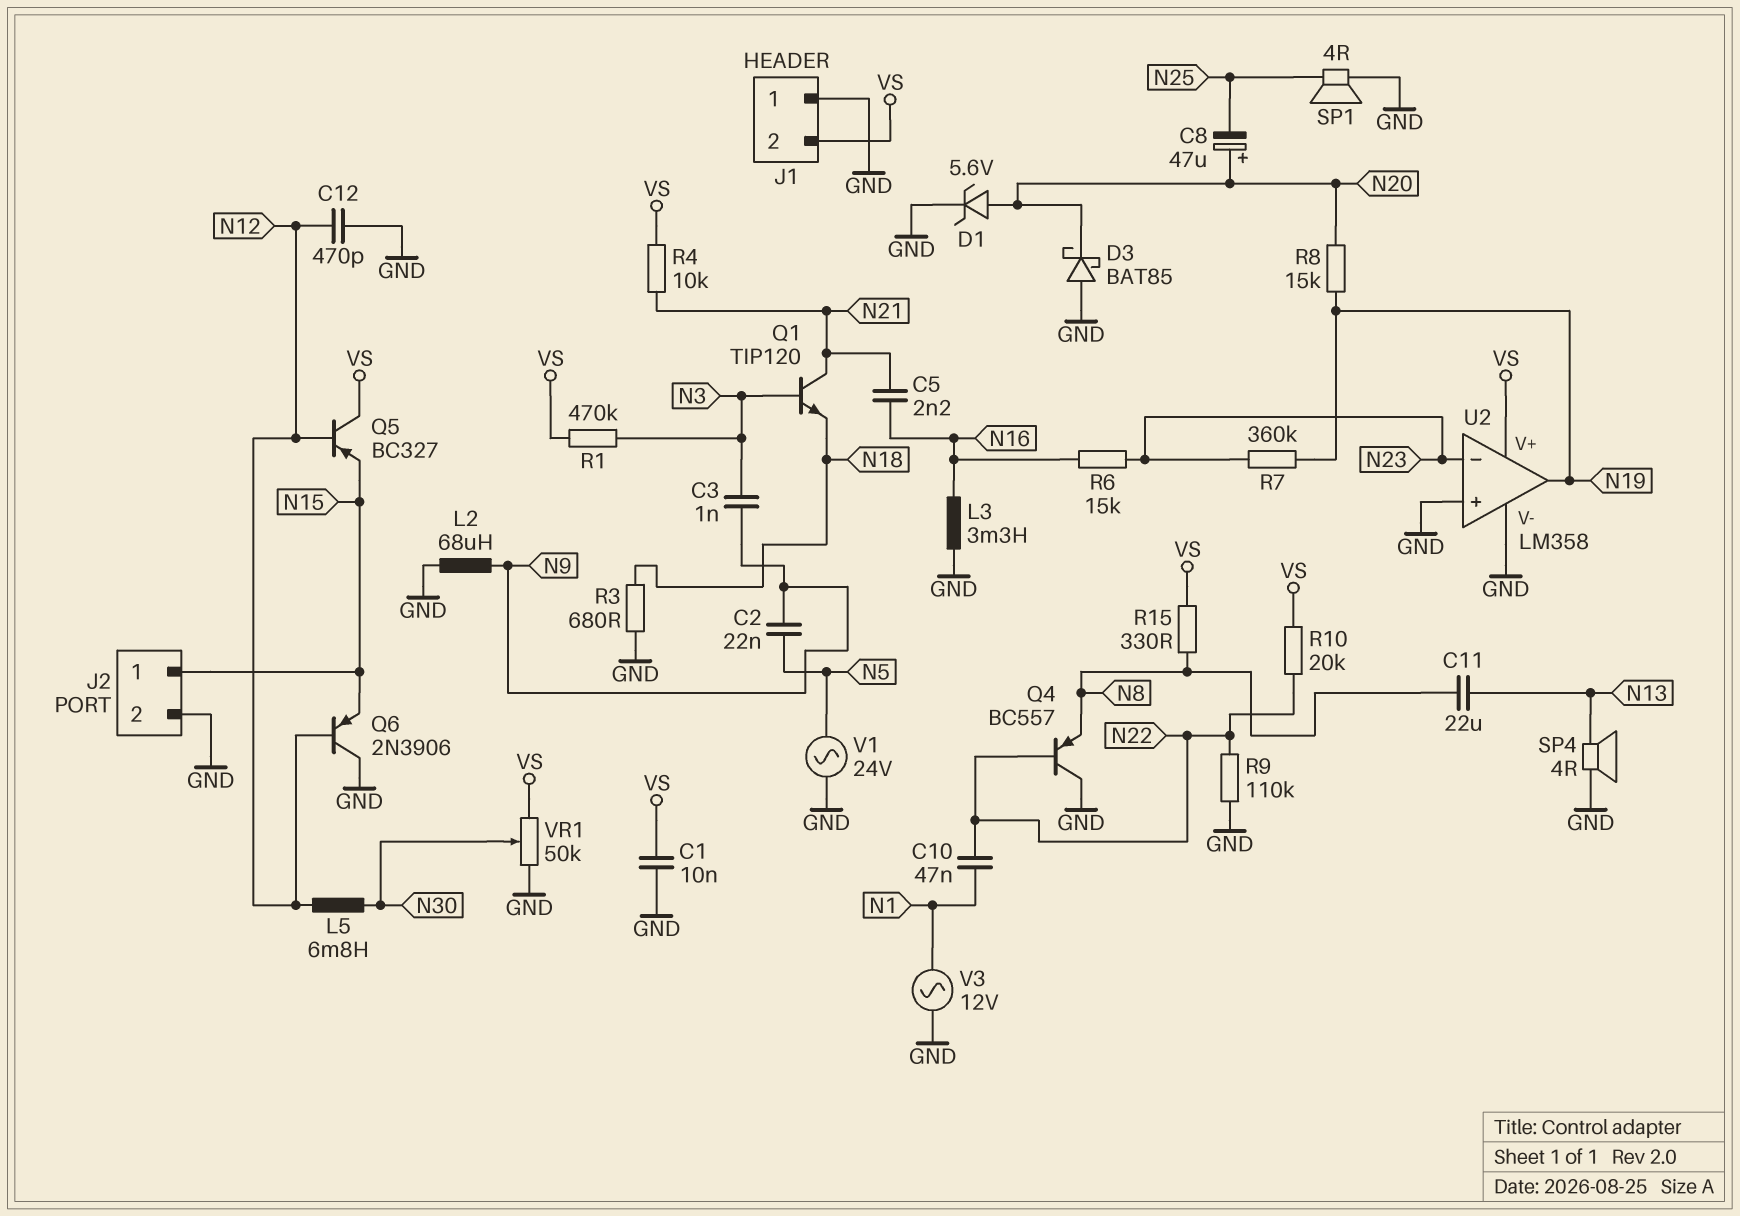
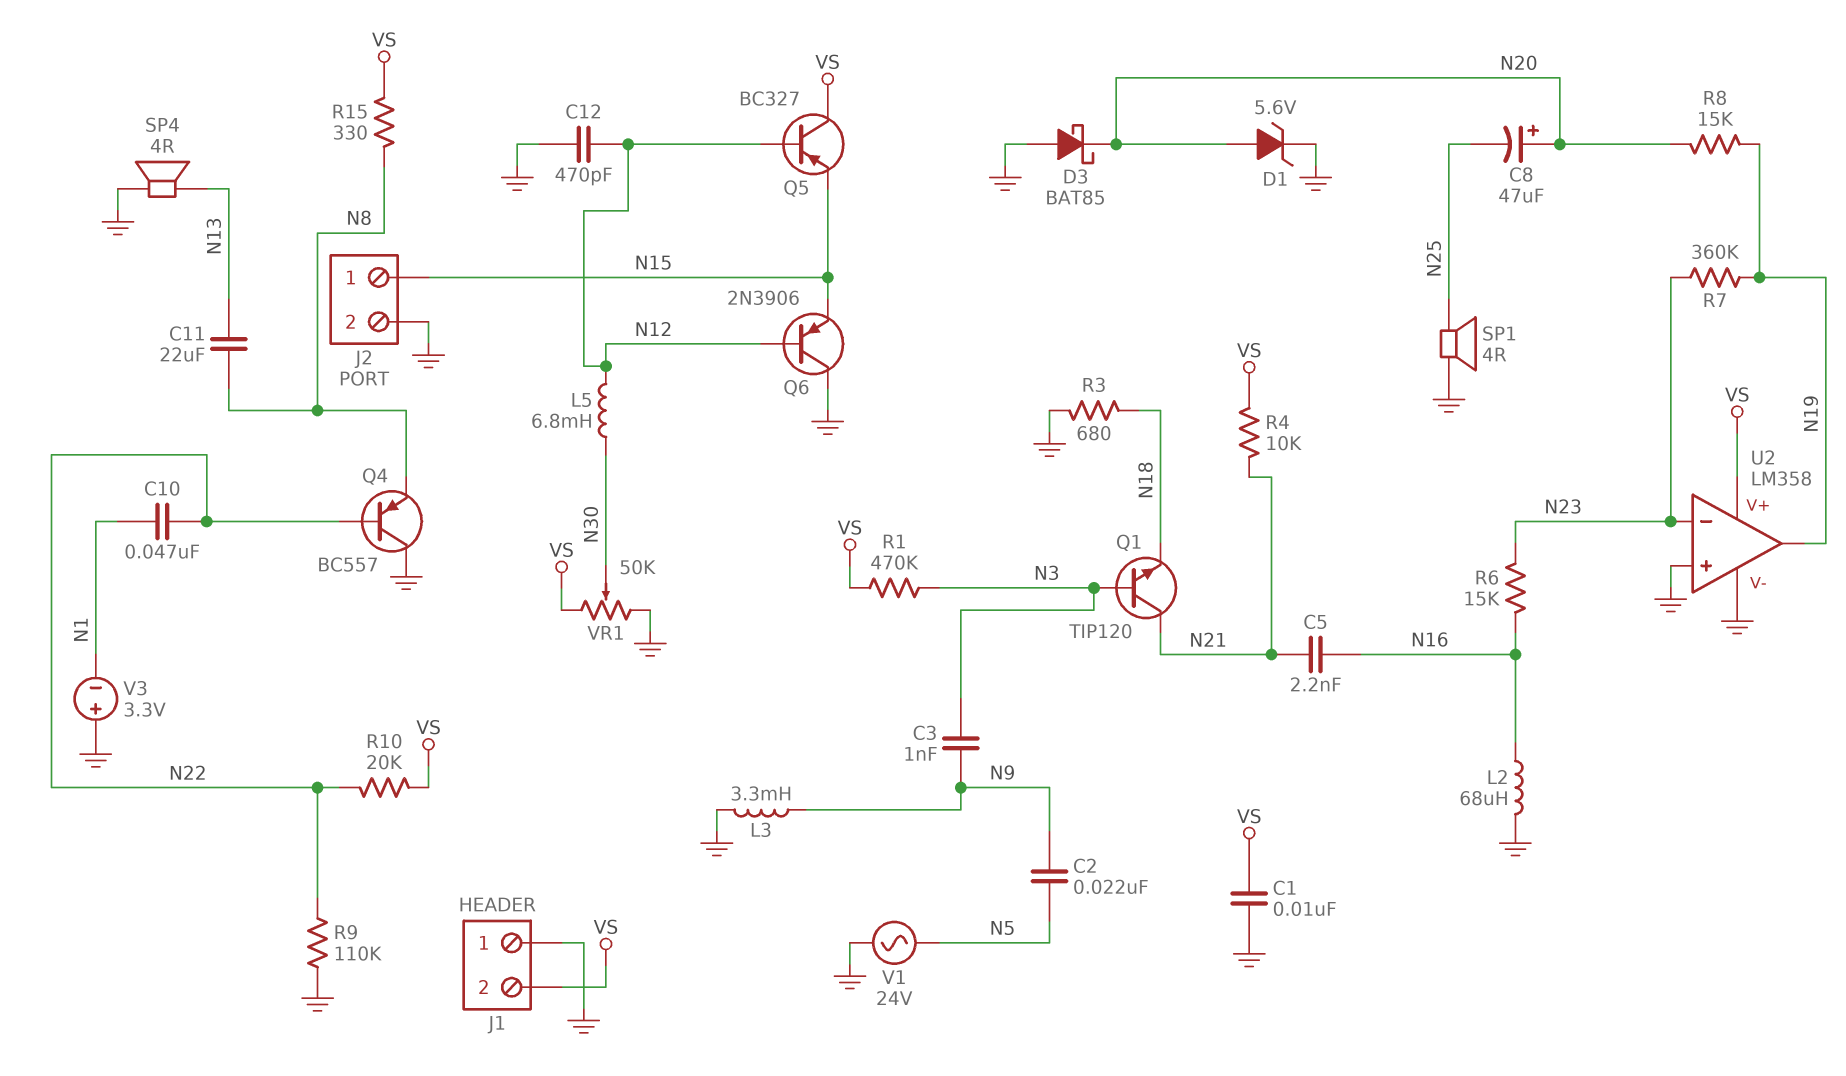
L2: 68uH (GND, N9) -> 68uH (GND, N16)
L3: 3.3mH (GND, N16) -> 3.3mH (GND, N9)
V3: AC 12V (GND, N1) -> 3.3V (plus GND, minus N1)

